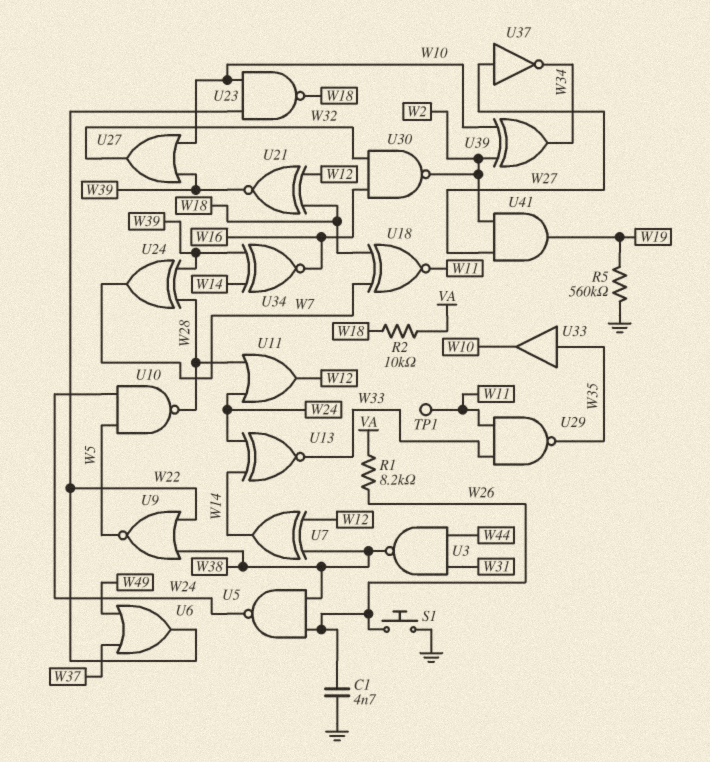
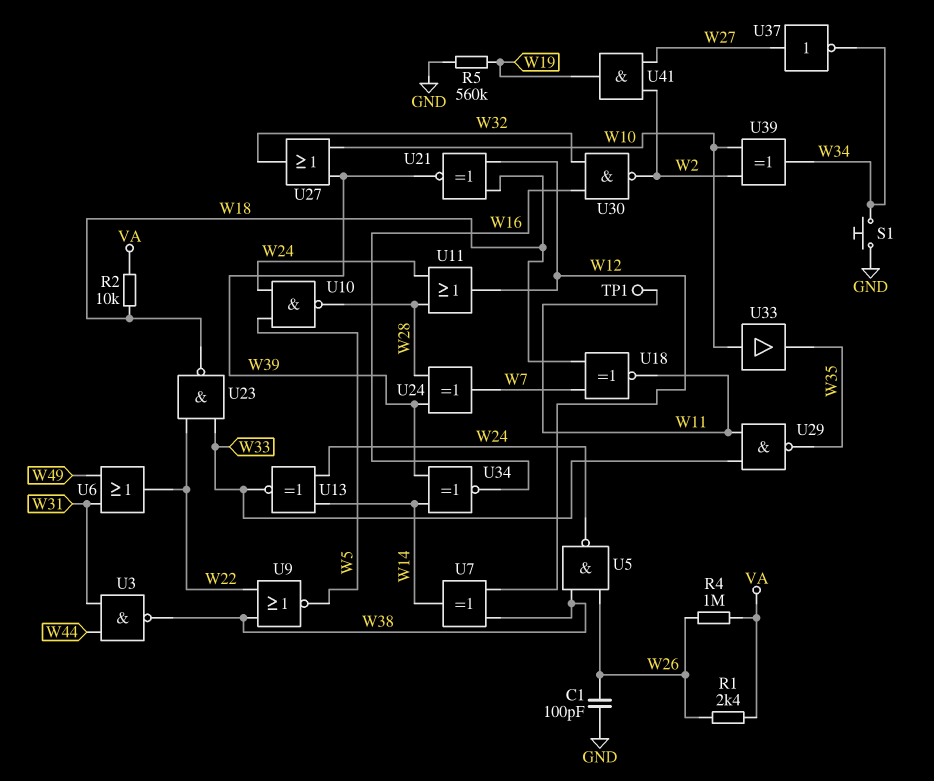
C1: 4.7nF (GND, W26) -> 100pF (GND, W26)
R1: 8.2k (VA, W26) -> 2.4k (VA, W26)
R4: none -> 1M (VA, W26)
S1: button (GND, W26) -> button (GND, W34)
U6: OR (in W37, in W49, out W22) -> OR (in W31, in W49, out W22)
U23: NAND (in W10, in W22, out W18) -> NAND (in W22, in W33, out W18)
U33: buffer (in W35, out W10) -> buffer (in W10, out W35)

